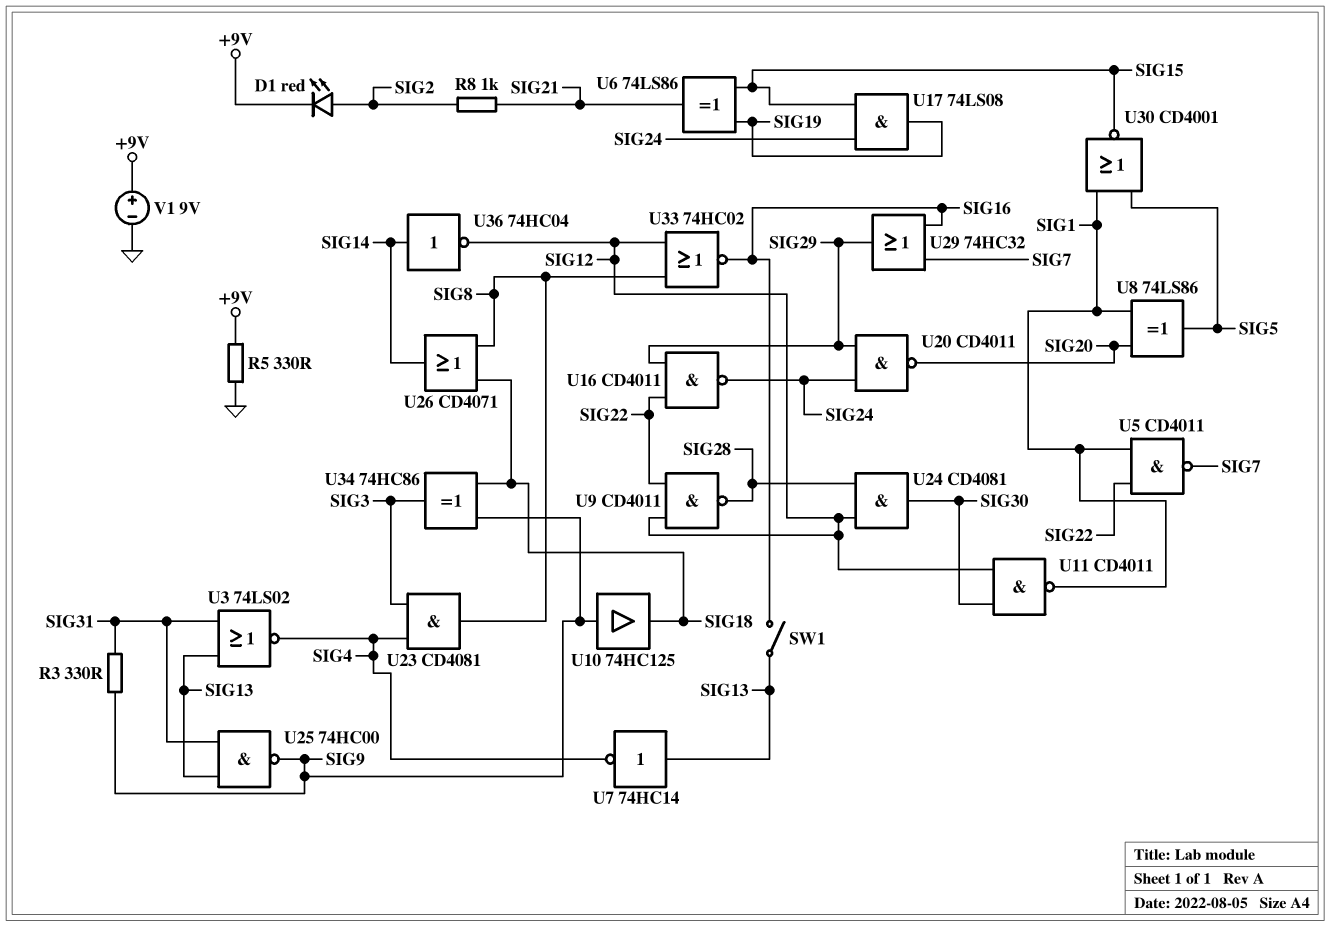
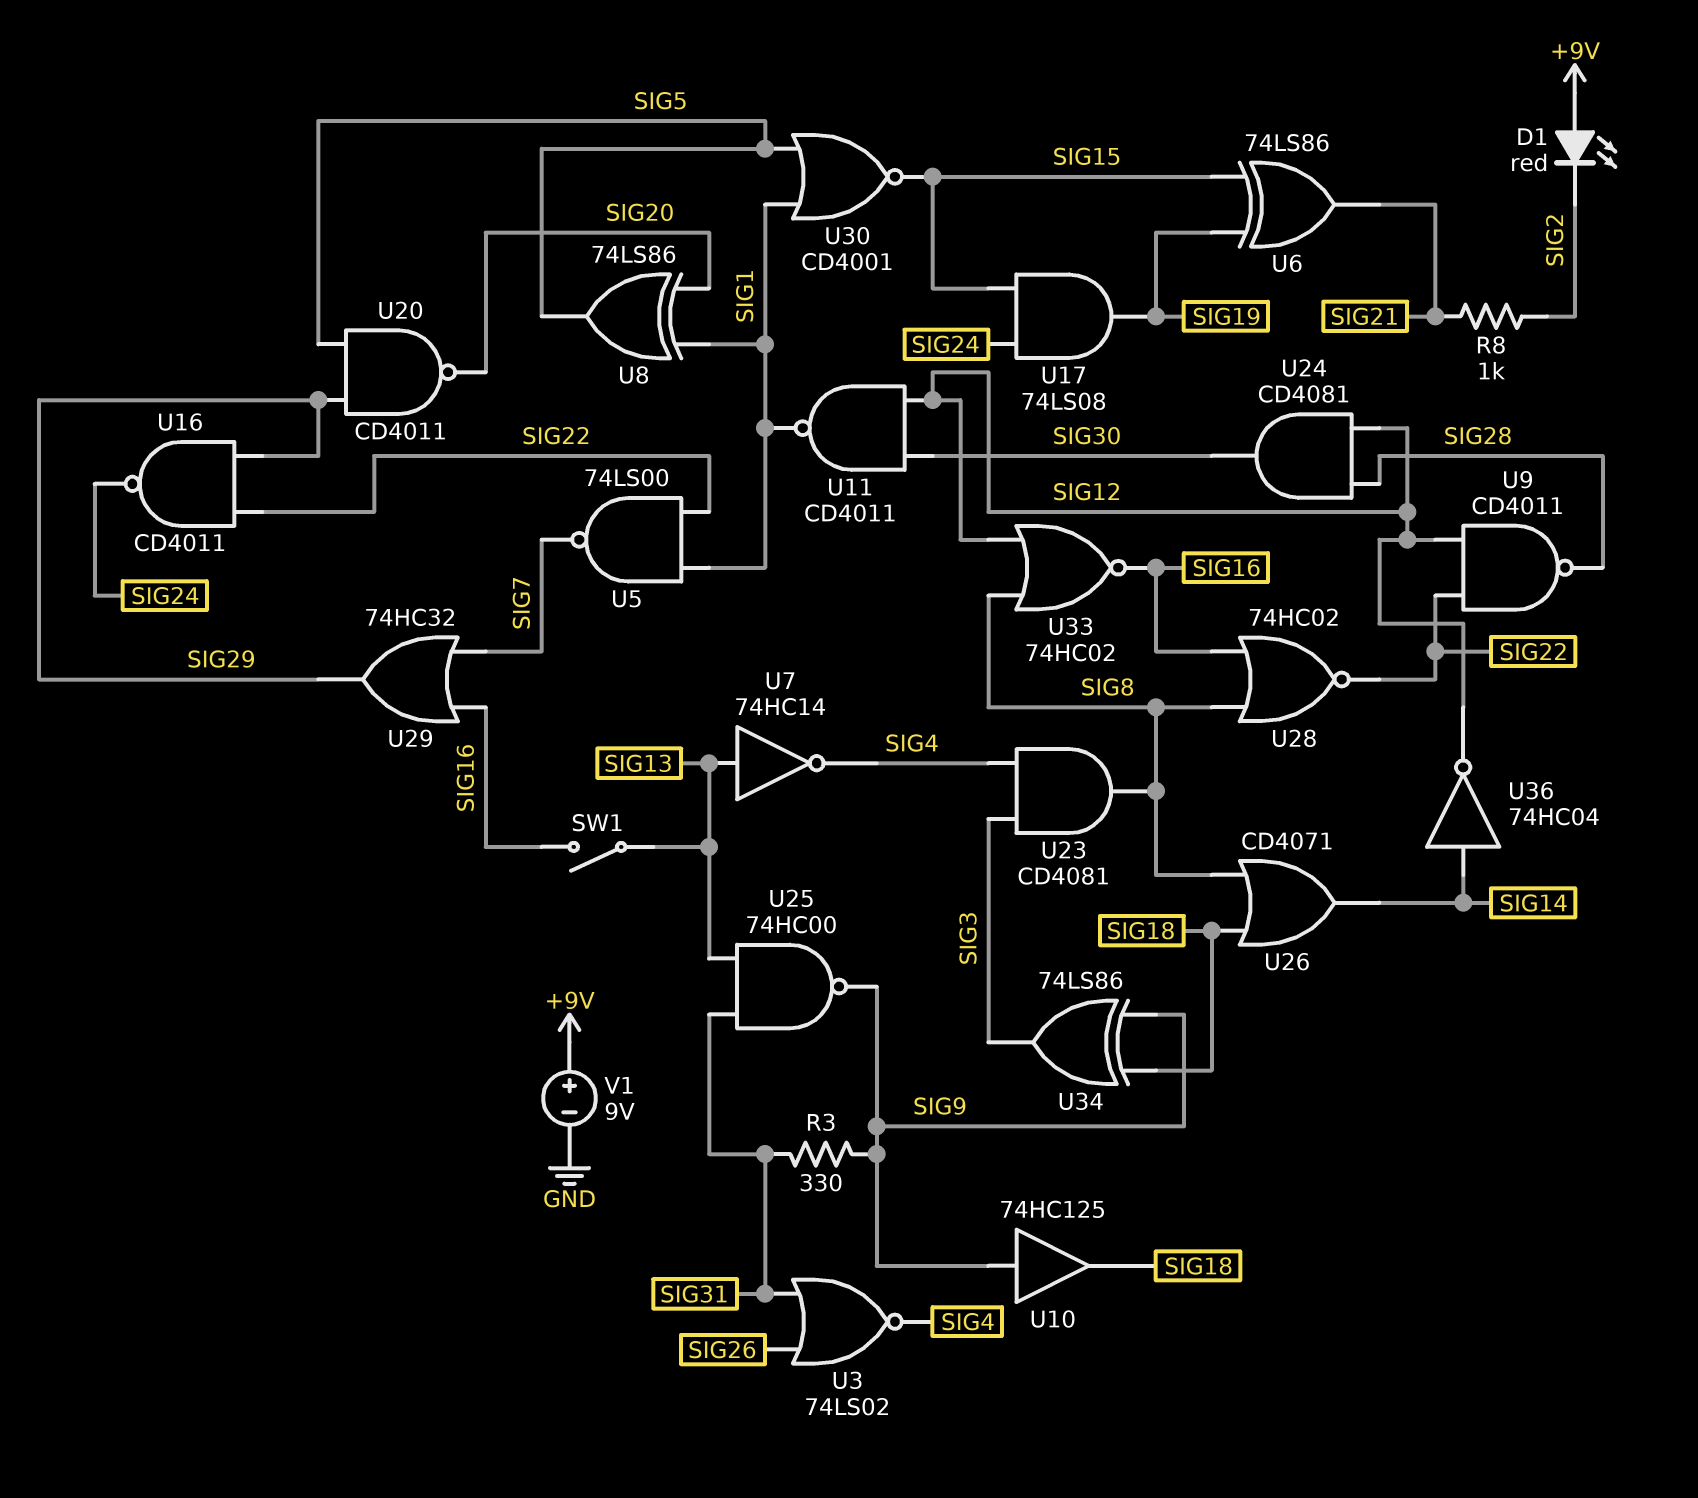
D1: LED red (A SIG2, K +9V) -> LED red (A +9V, K SIG2)
R5: 330 (+9V, GND) -> none
U3: NOR 74LS02 (in SIG13, in SIG31, out SIG4) -> NOR 74LS02 (in SIG26, in SIG31, out SIG4)
U5: NAND CD4011 (in SIG1, in SIG22, out SIG7) -> NAND 74LS00 (in SIG1, in SIG22, out SIG7)
U20: NAND CD4011 (in SIG24, in SIG29, out SIG20) -> NAND CD4011 (in SIG5, in SIG29, out SIG20)
U28: none -> NOR 74HC02 (in SIG8, in SIG16, out SIG22)
U34: XOR 74HC86 (in SIG9, in SIG18, out SIG3) -> XOR 74LS86 (in SIG9, in SIG18, out SIG3)

